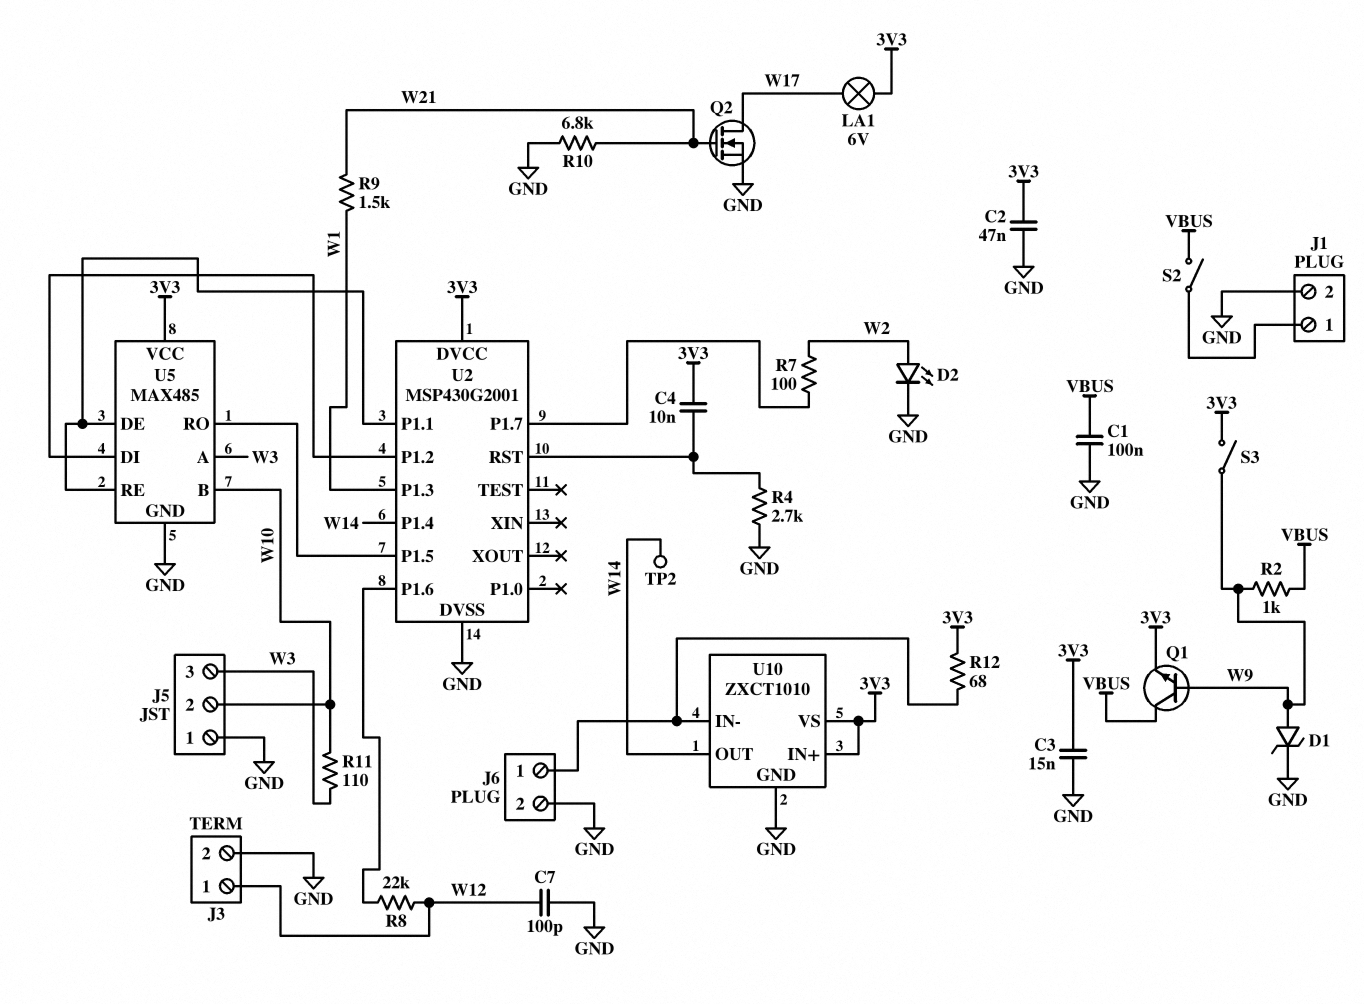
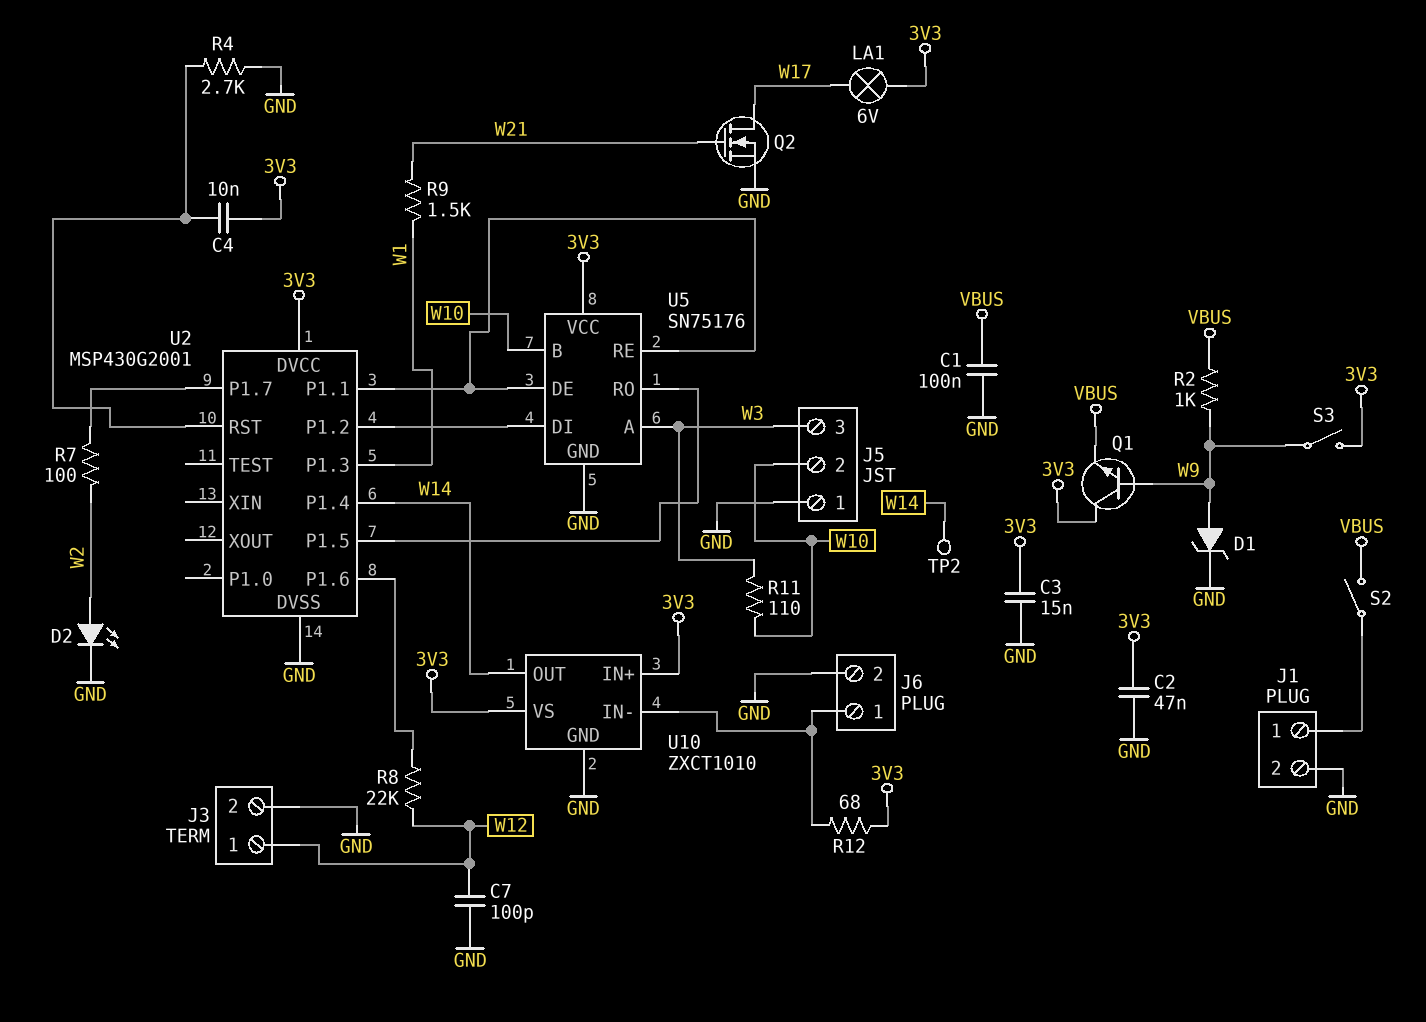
Q1: NPN (B W9, C VBUS, E 3V3) -> NPN (B W9, C 3V3, E VBUS)
R10: 6.8k (GND, W21) -> none
U5: MAX485 -> SN75176

